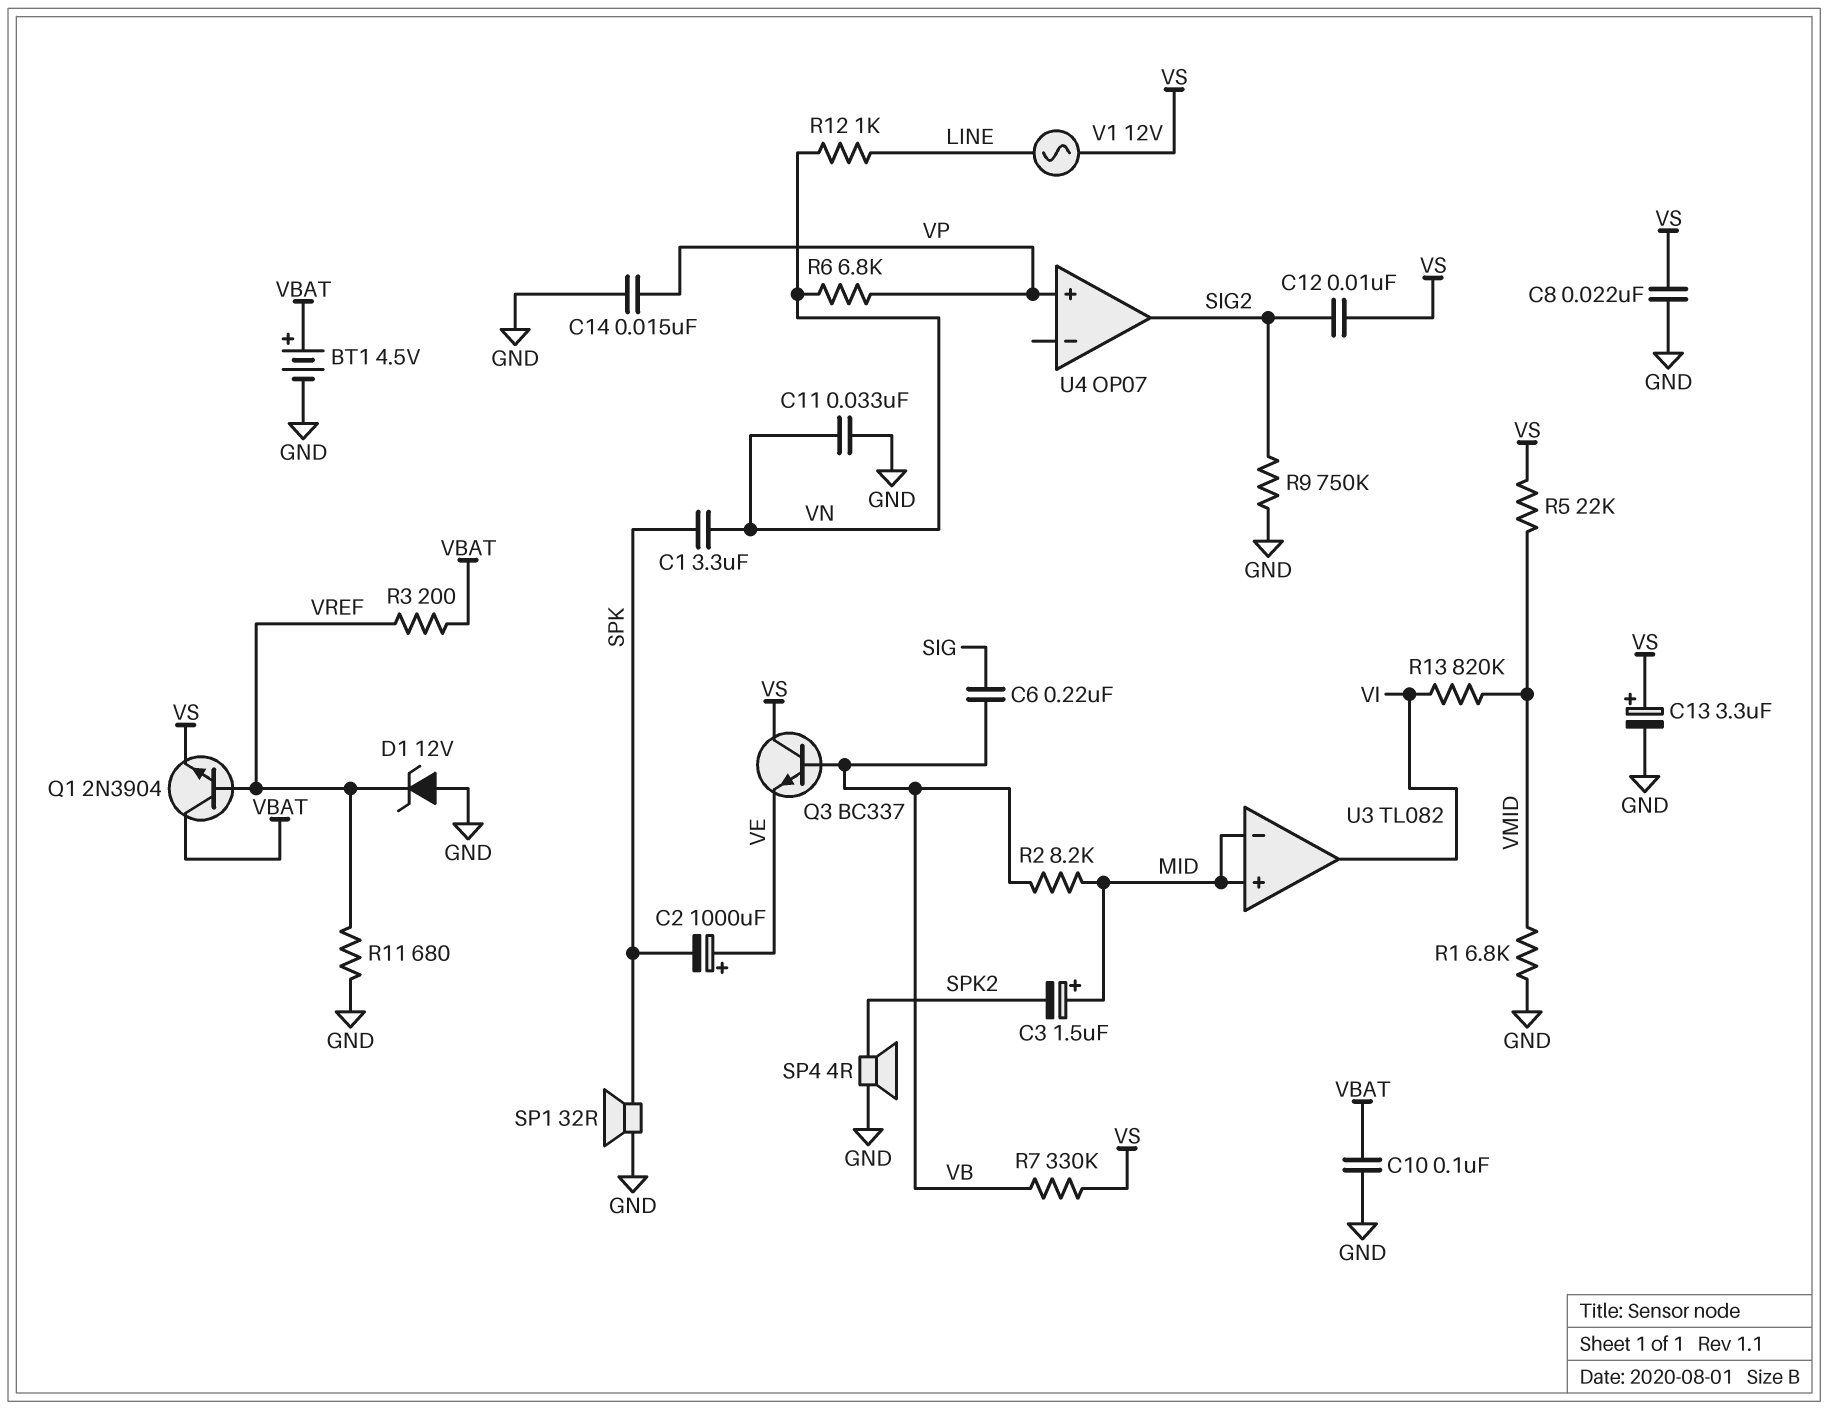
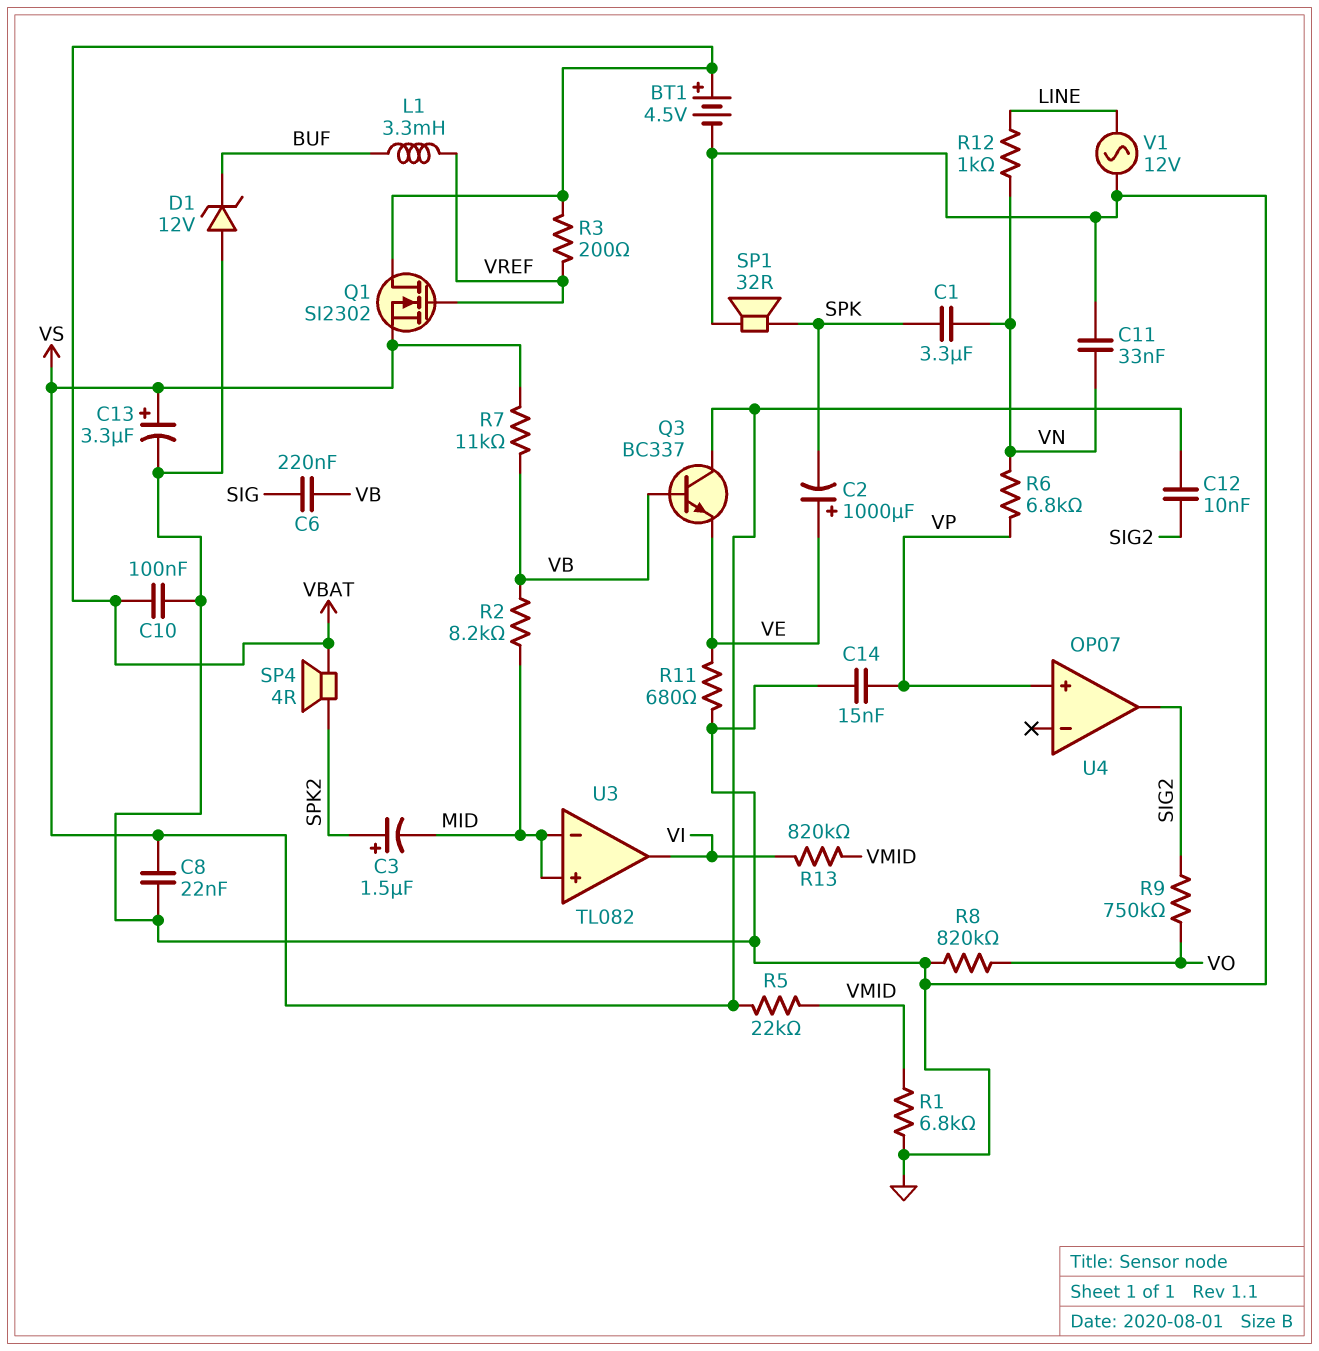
C3: 1.5uF (plus MID, minus SPK2) -> 1.5uF (plus SPK2, minus MID)
D1: zener 12V (A GND, K VREF) -> zener 12V (A GND, K BUF)
L1: none -> 3.3mH (BUF, VREF)
Q1: NPN 2N3904 (B VREF, C VBAT, E VS) -> NMOS SI2302 (G VREF, D VBAT, S VS)
R7: 330k (VB, VS) -> 11k (VB, VS)
R8: none -> 820k (GND, VO)
R9: 750k (GND, SIG2) -> 750k (SIG2, VO)
R11: 680 (GND, VREF) -> 680 (GND, VE)
SP4: speaker 4R (GND, SPK2) -> speaker 4R (SPK2, VBAT)
V1: AC 12V (LINE, VS) -> AC 12V (GND, LINE)

